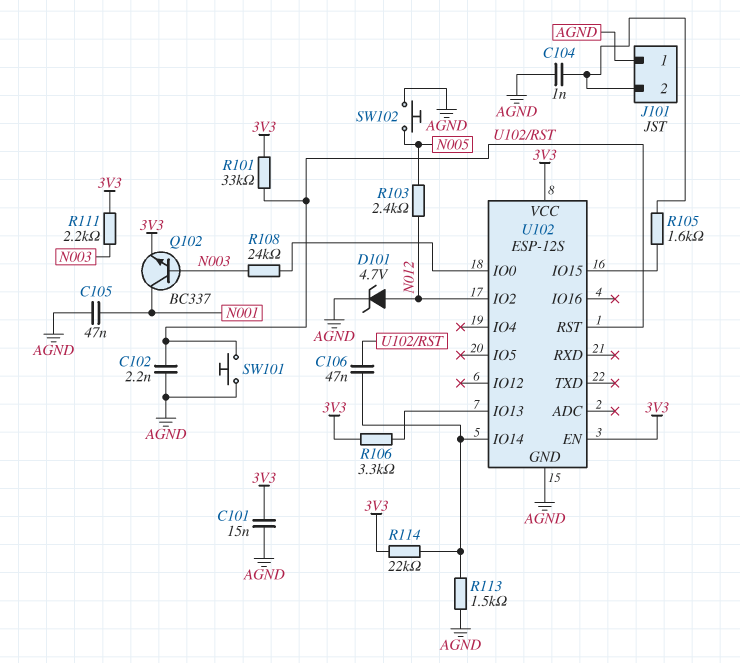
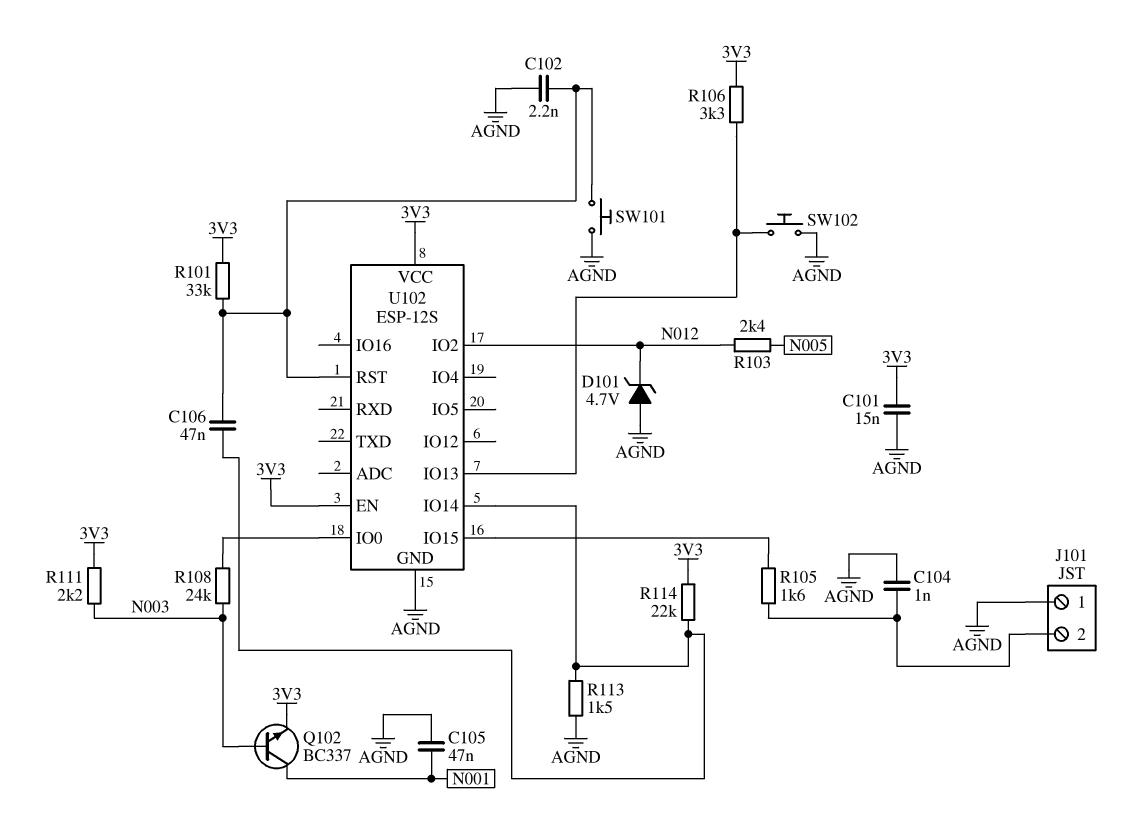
D101: zener 4.7V (A N012, K AGND) -> zener 4.7V (A AGND, K N012)
SW102: button (AGND, N005) -> button (AGND, U102/IO13)

